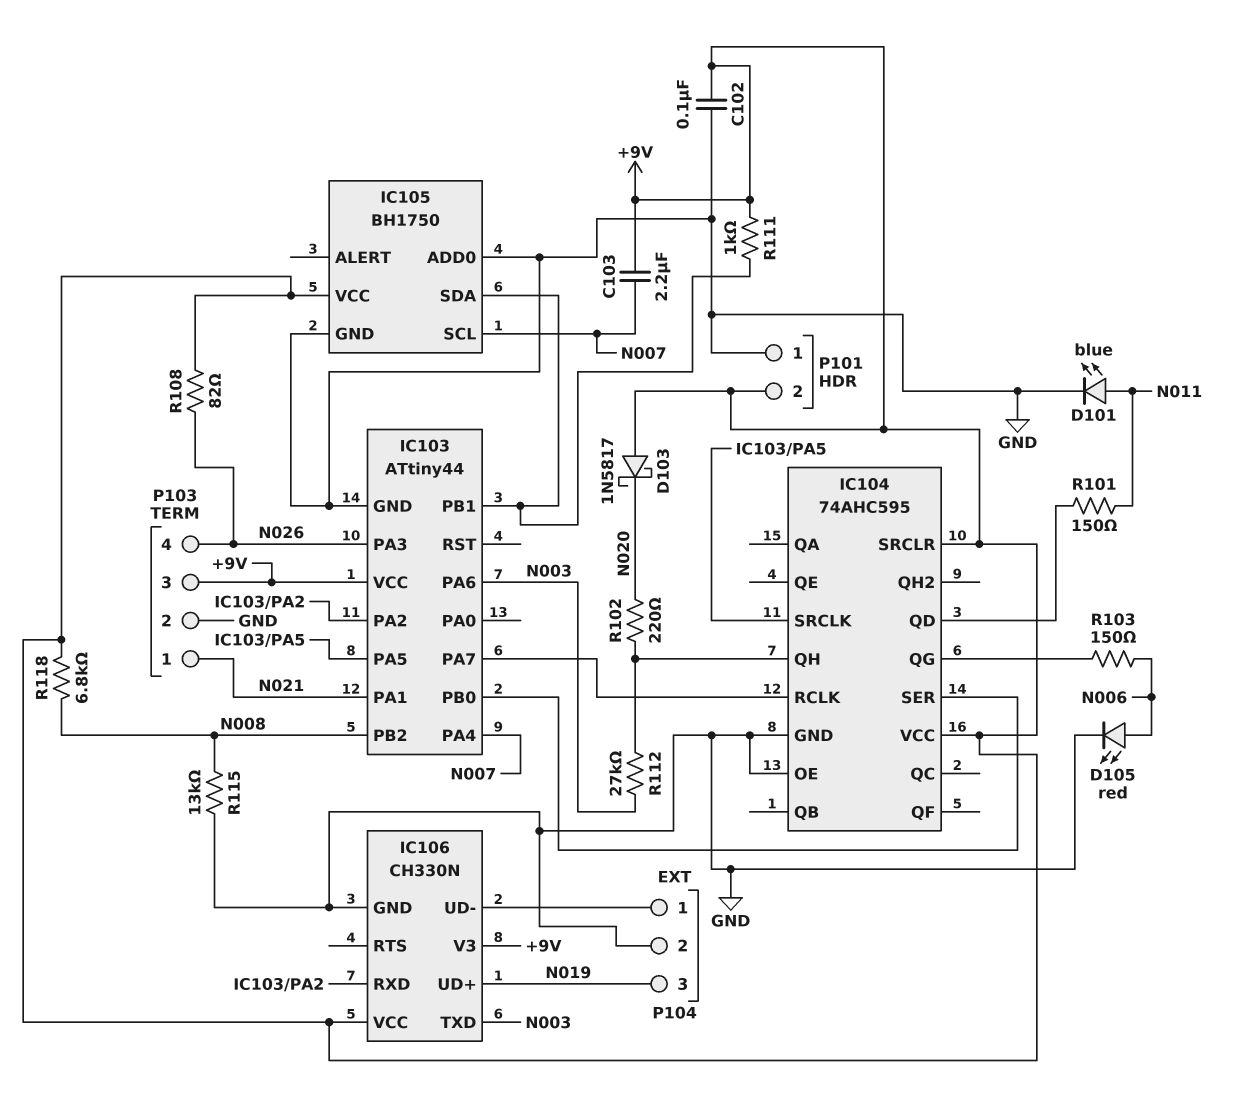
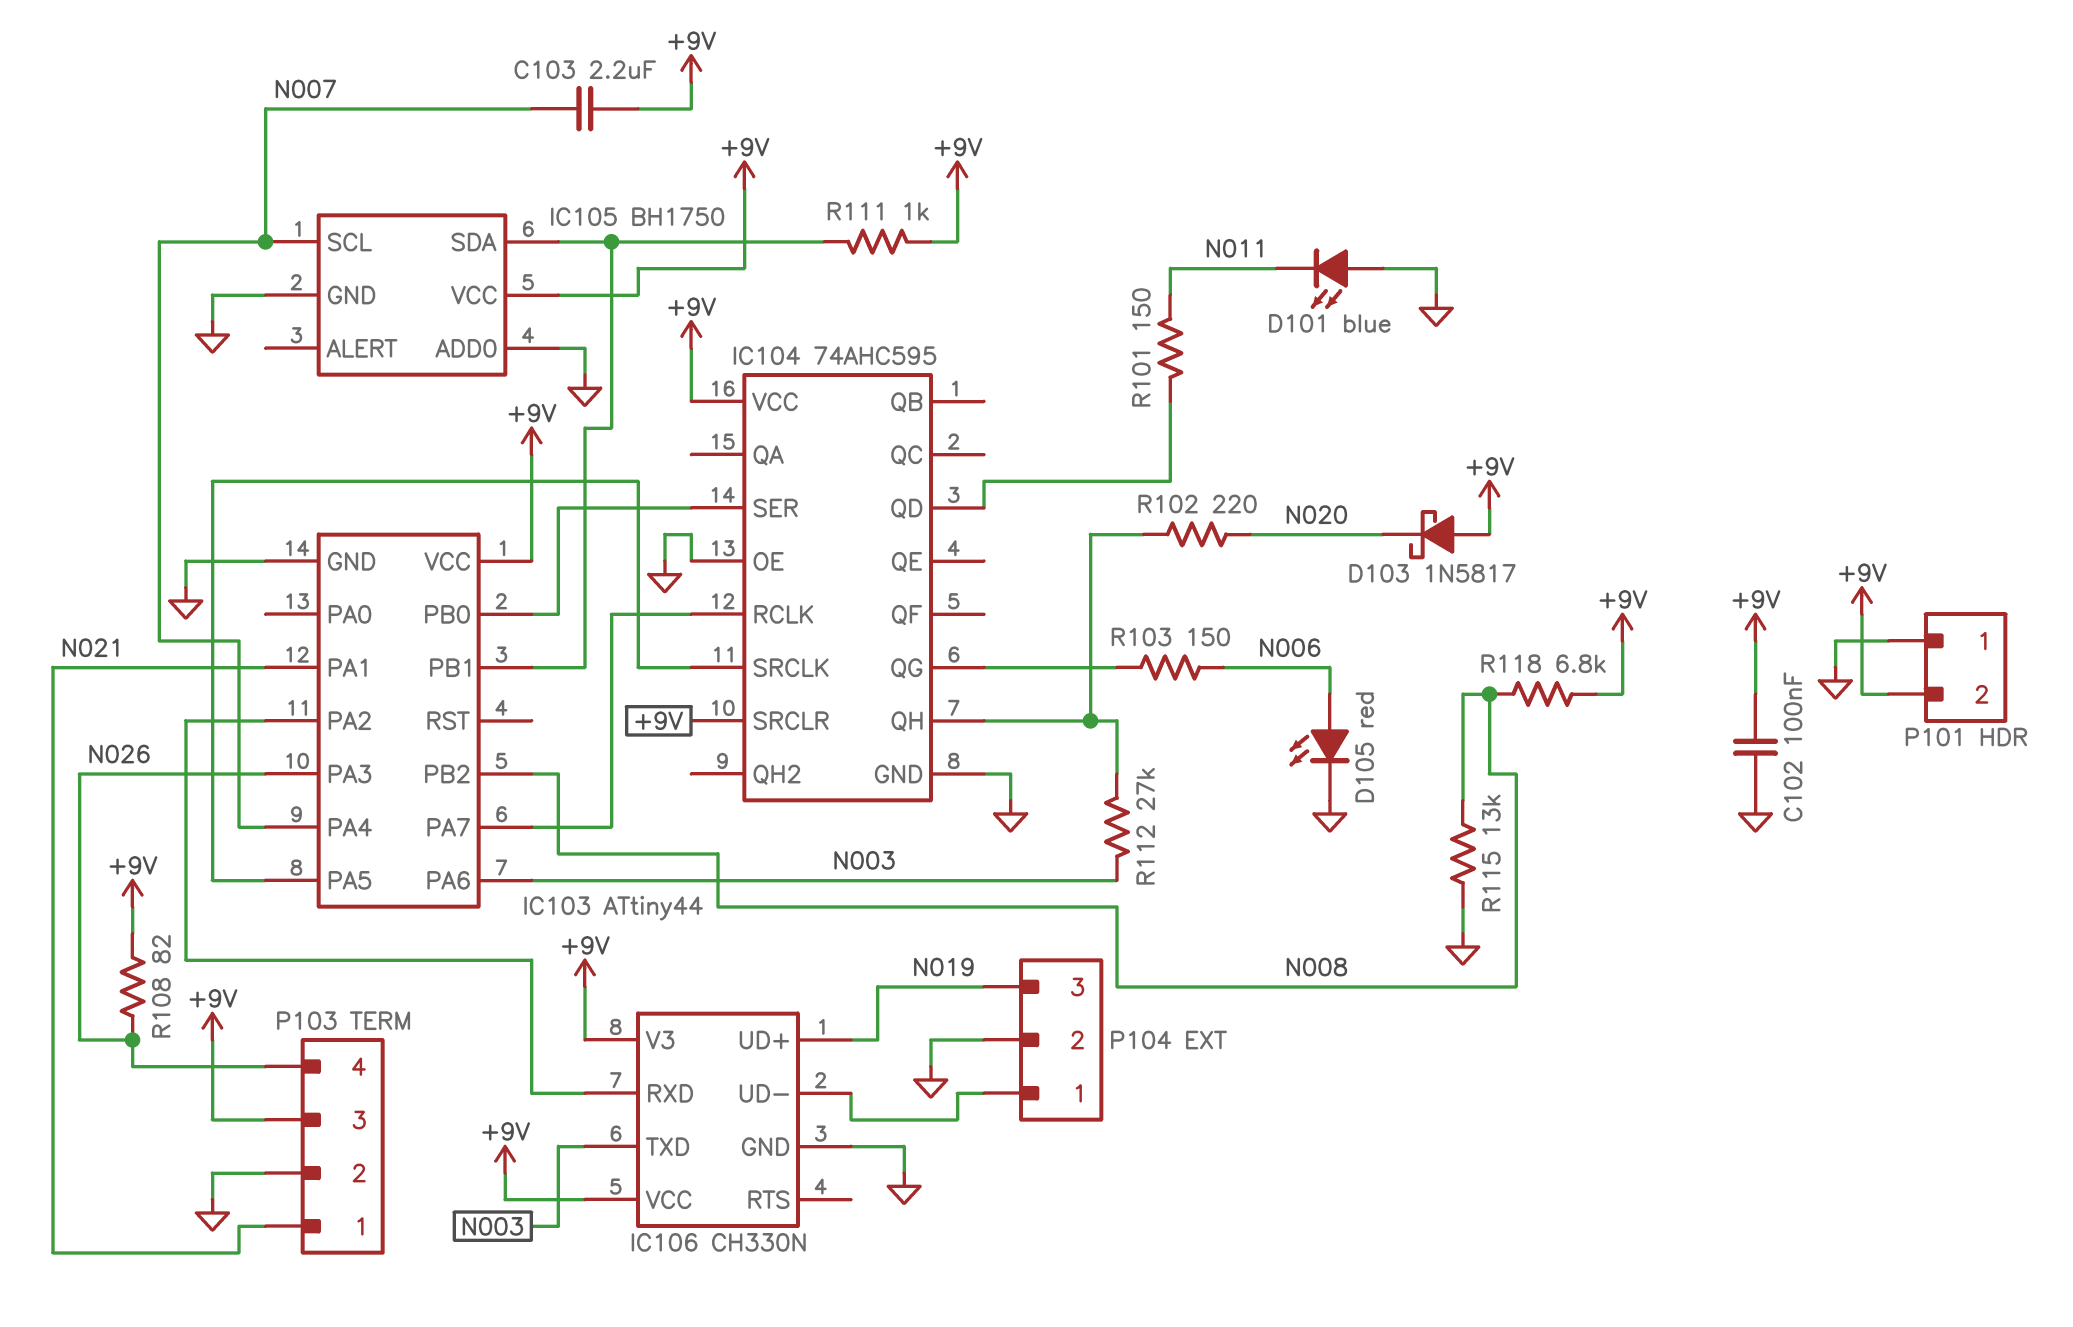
D101: LED blue (A N011, K GND) -> LED blue (A GND, K N011)

